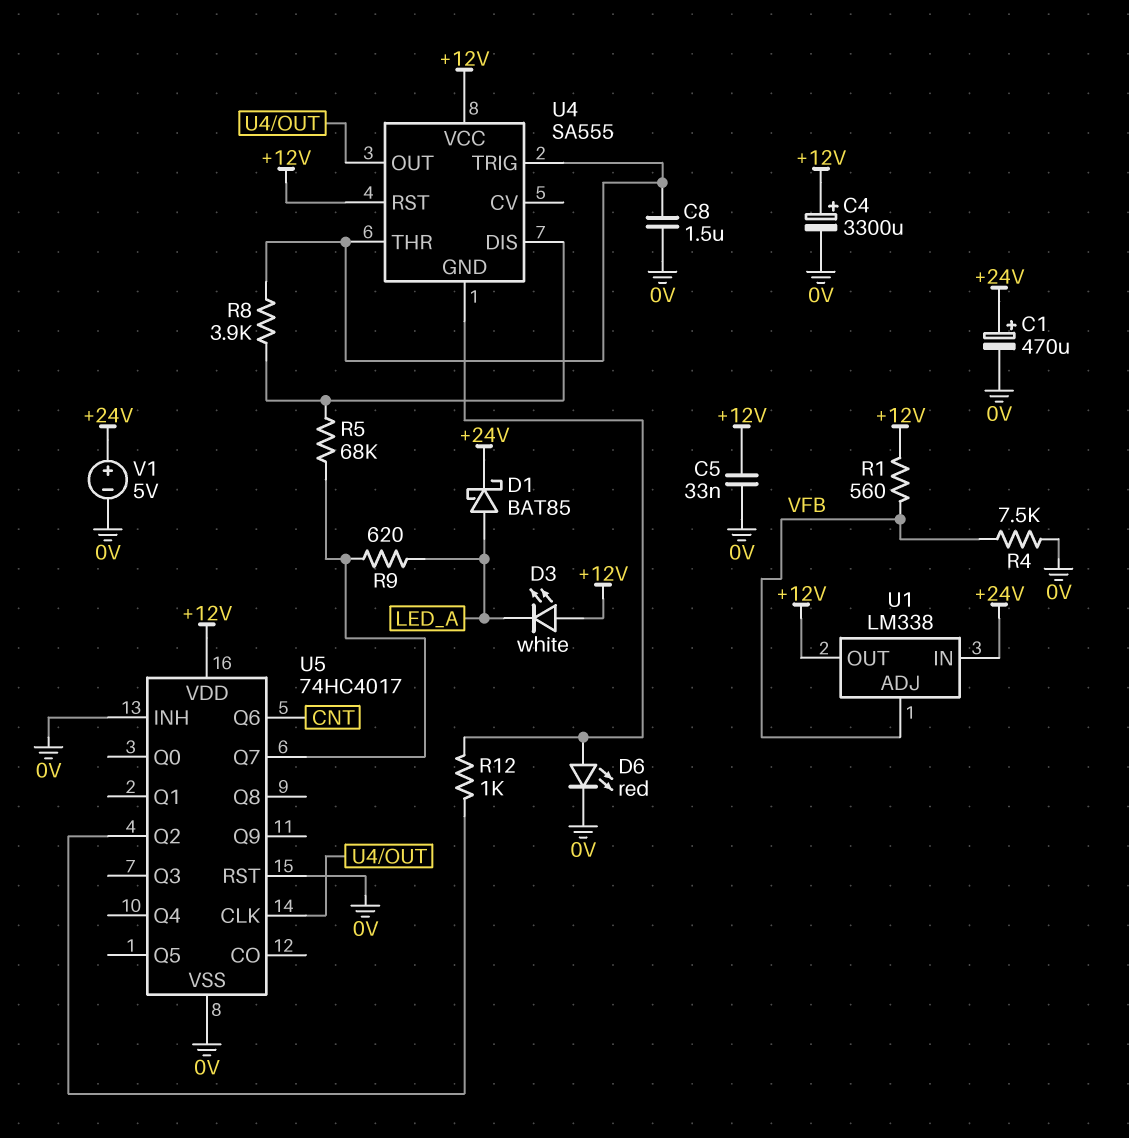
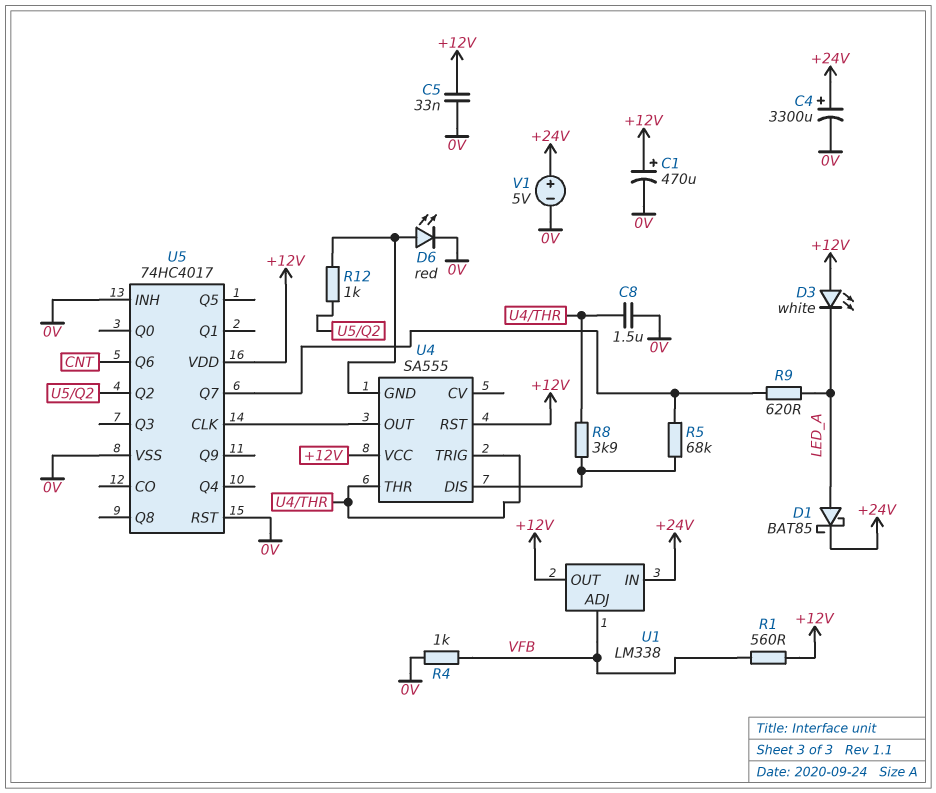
C1: 470uF (plus +24V, minus 0V) -> 470uF (plus +12V, minus 0V)
C4: 3300uF (plus +12V, minus 0V) -> 3300uF (plus +24V, minus 0V)
R4: 7.5k (0V, VFB) -> 1k (0V, VFB)

